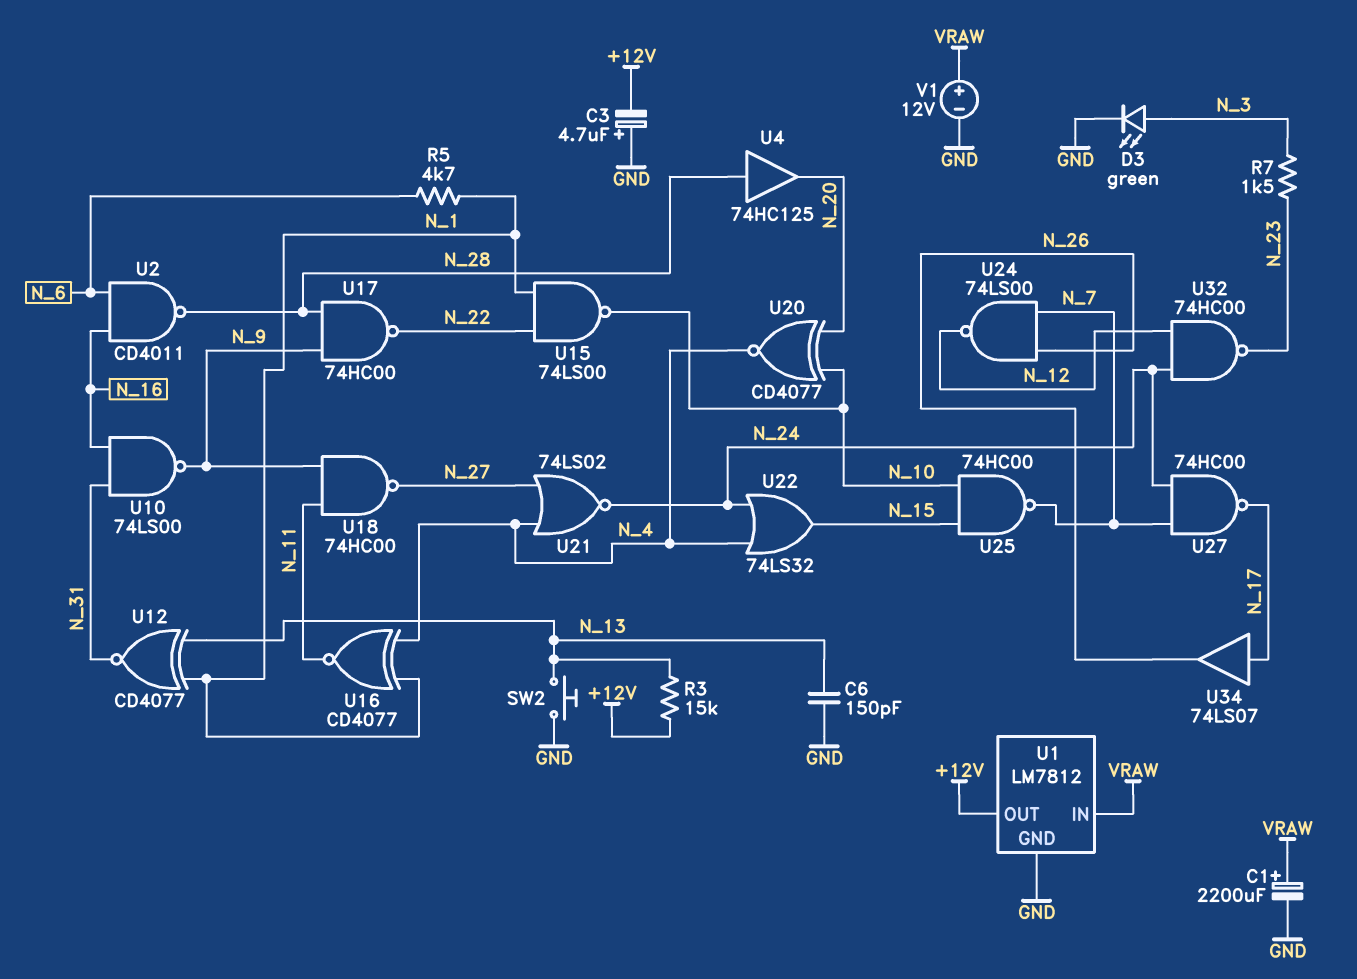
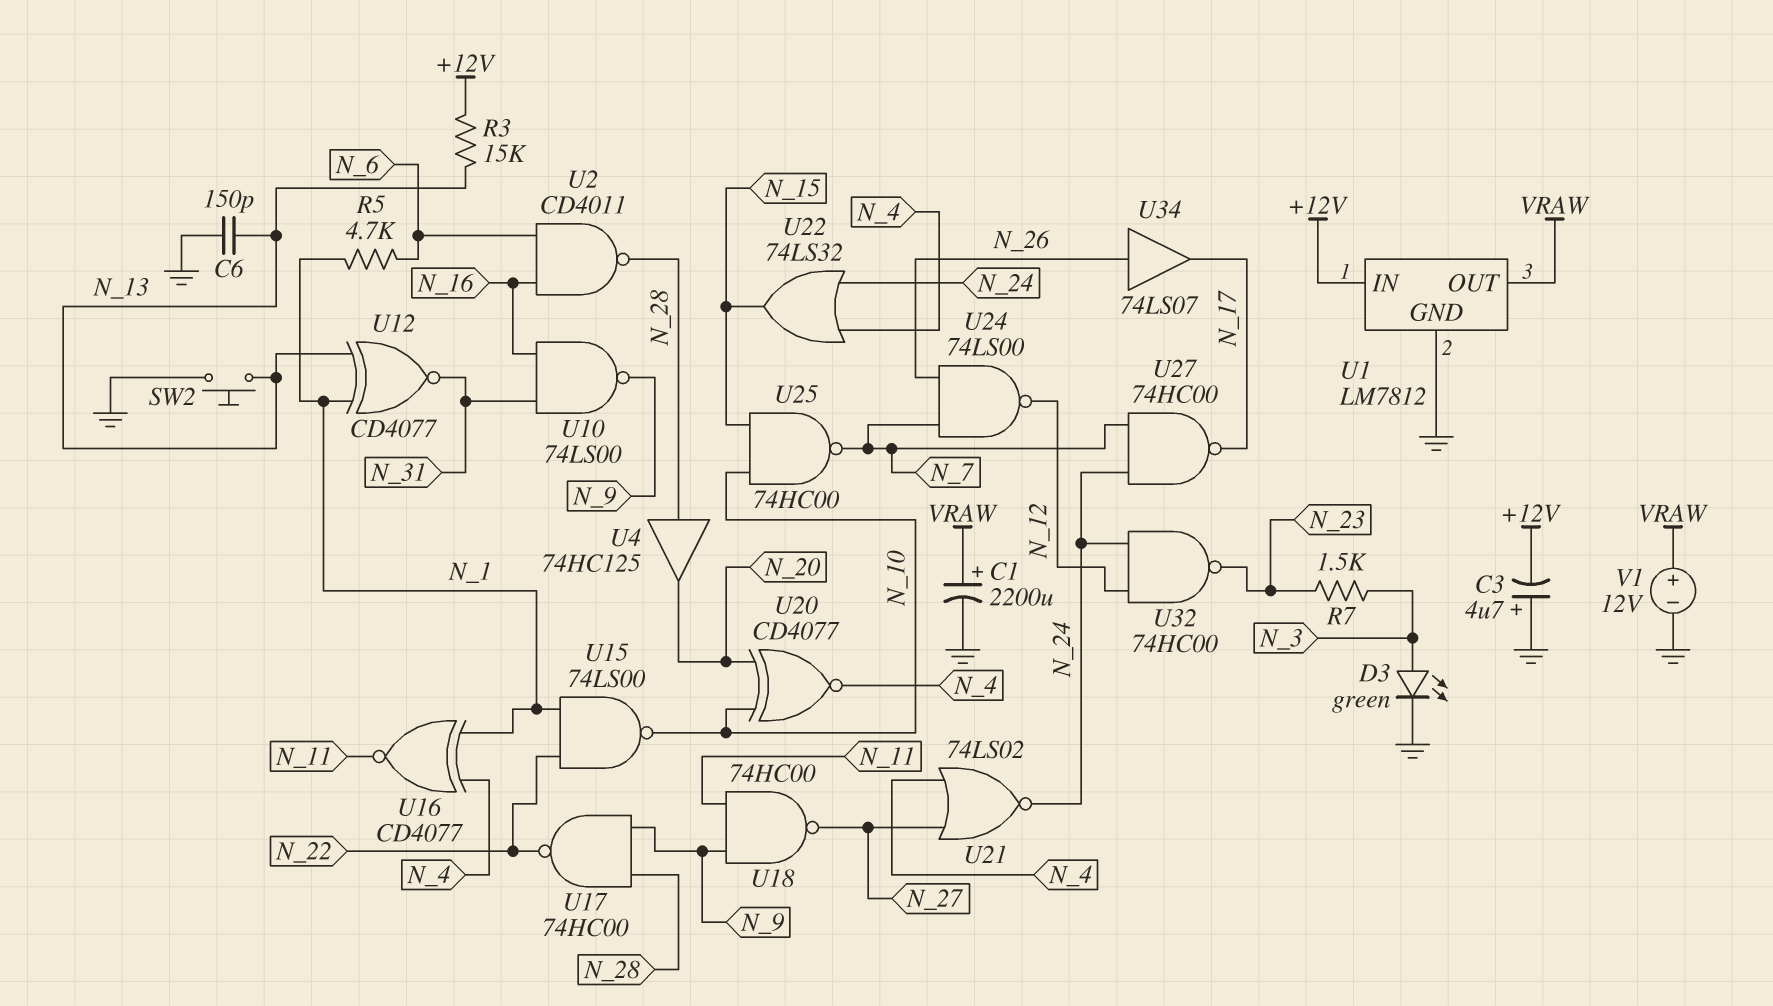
U1 pin IN: VRAW -> +12V
U1 pin OUT: +12V -> VRAW
U34: buffer 74LS07 (in N_17, out N_26) -> buffer 74LS07 (in N_26, out N_17)

